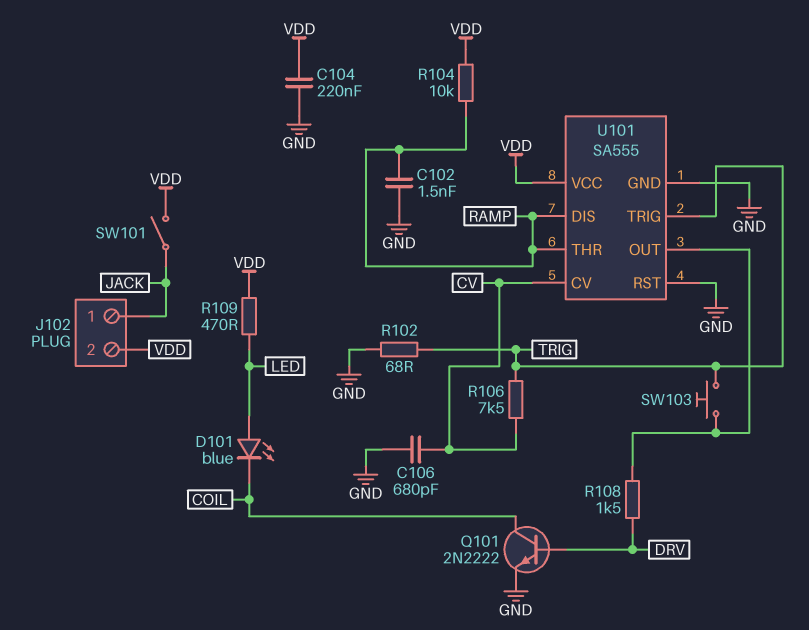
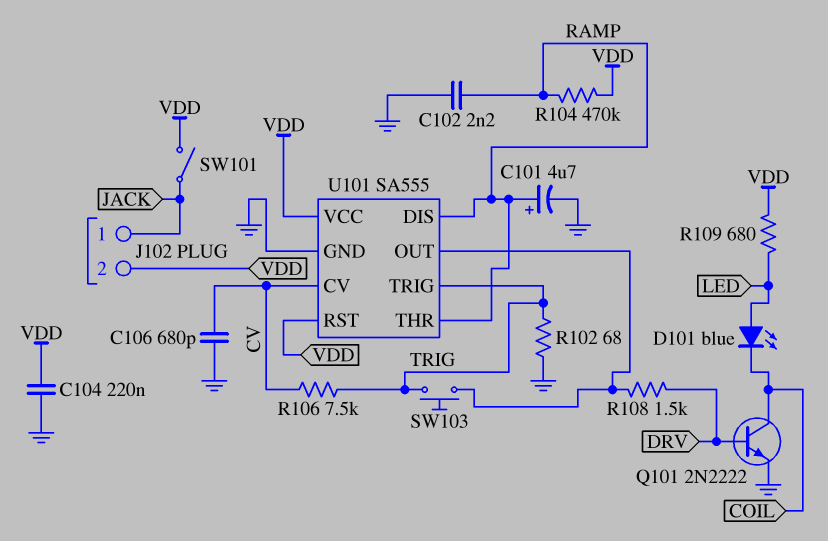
C101: none -> 4.7uF (plus RAMP, minus GND)
C102: 1.5nF (GND, RAMP) -> 2.2nF (GND, RAMP)
R104: 10k (RAMP, VDD) -> 470k (RAMP, VDD)
R109: 470 (LED, VDD) -> 680 (LED, VDD)
U101 pin RST: GND -> VDD

